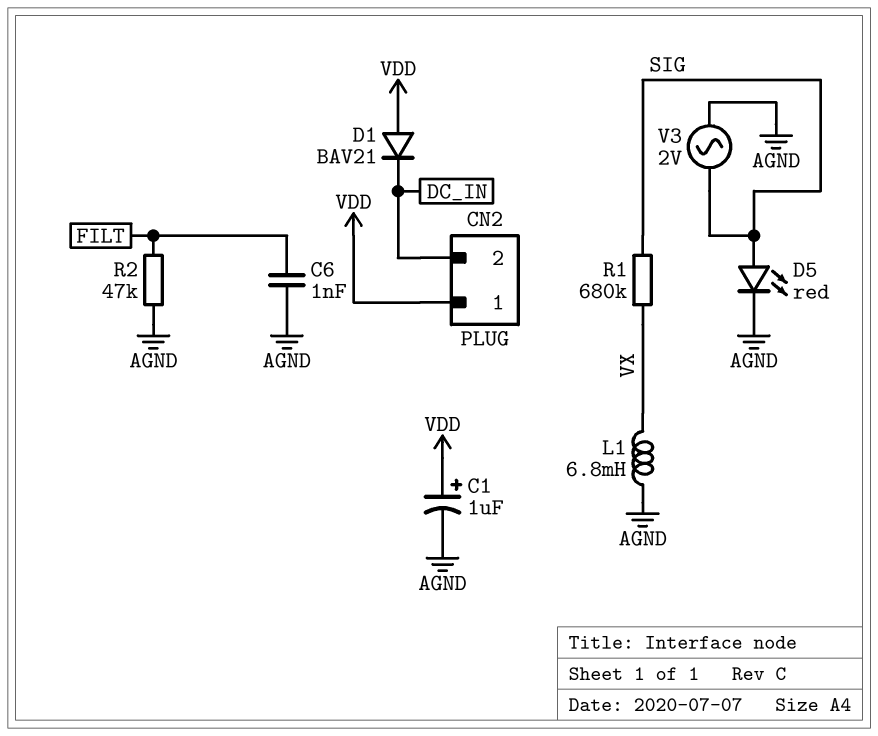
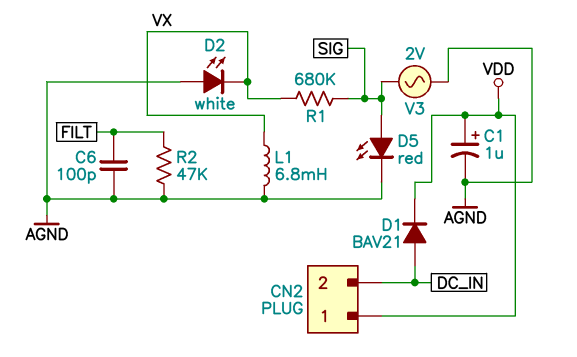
C6: 1nF (AGND, FILT) -> 100pF (AGND, FILT)
D1: diode BAV21 (A VDD, K DC_IN) -> diode BAV21 (A DC_IN, K VDD)
D2: none -> LED white (A AGND, K VX)

